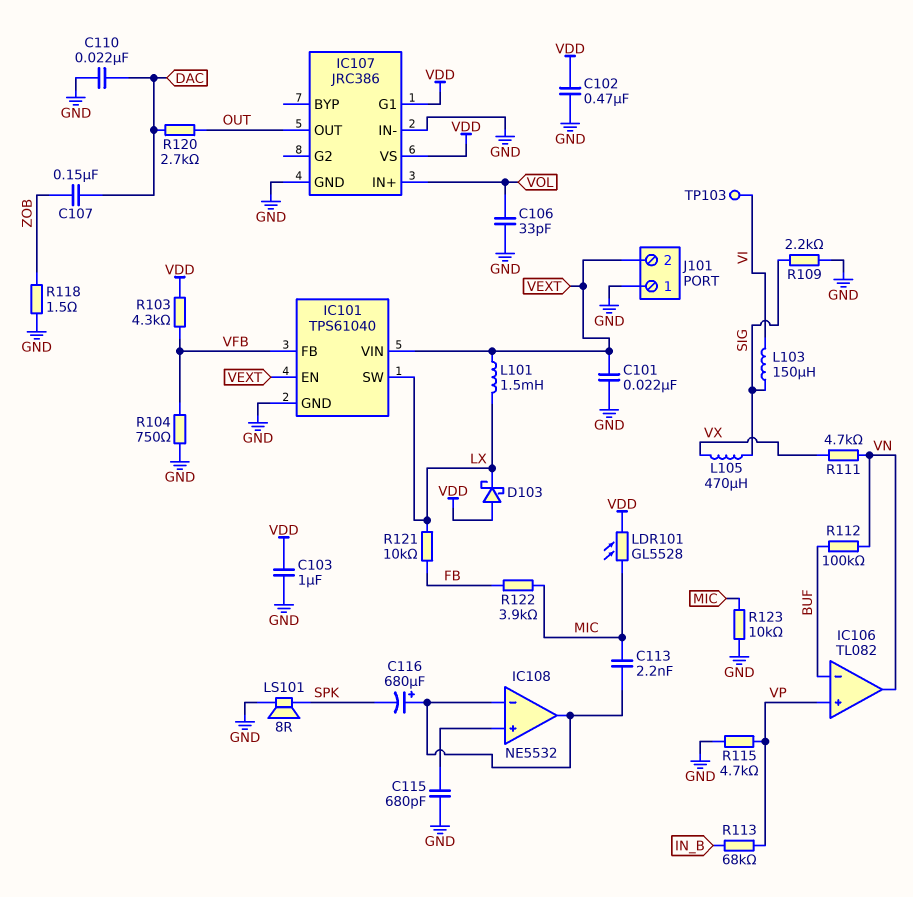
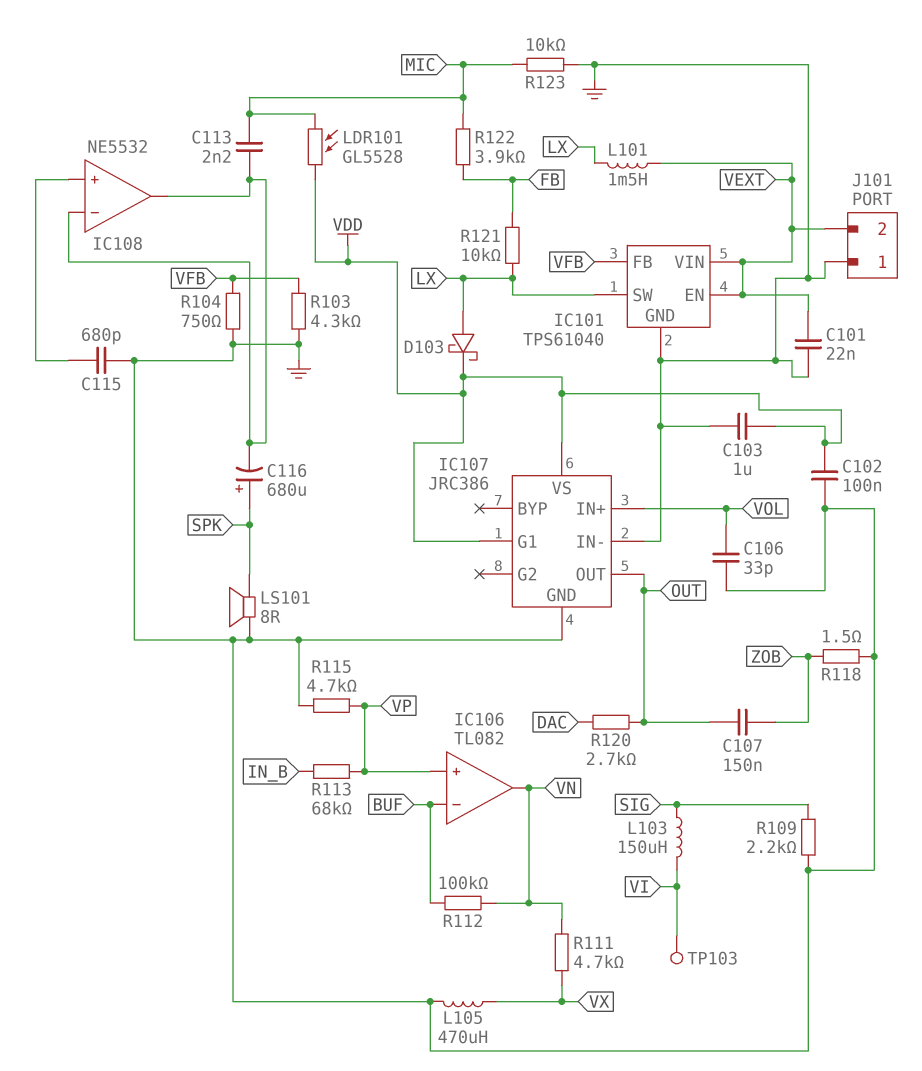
C102: 470nF (GND, VDD) -> 100nF (GND, VDD)
C107: 150nF (DAC, ZOB) -> 150nF (OUT, ZOB)
C110: 22nF (DAC, GND) -> none
C116: 680uF (plus IC108/in-, minus SPK) -> 680uF (plus SPK, minus IC108/in-)
D103: schottky (A VDD, K LX) -> schottky (A LX, K VDD)
L105: 470uH (SIG, VX) -> 470uH (GND, VX)
R103: 4.3k (VDD, VFB) -> 4.3k (GND, VFB)

